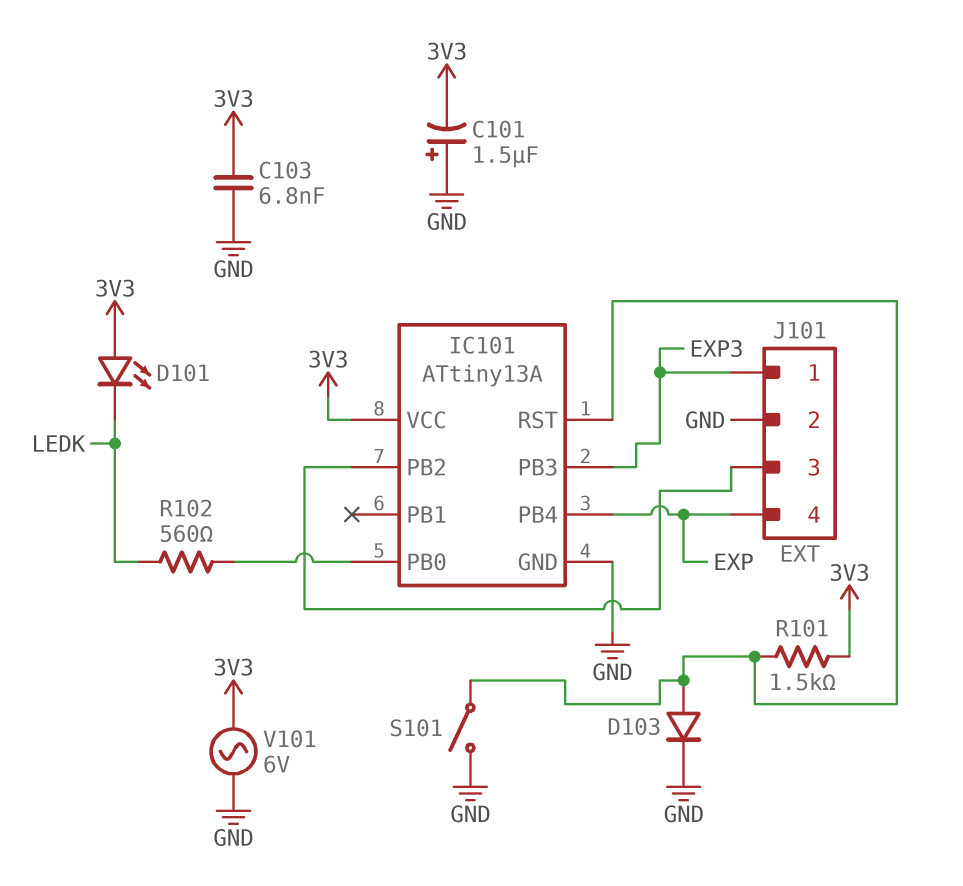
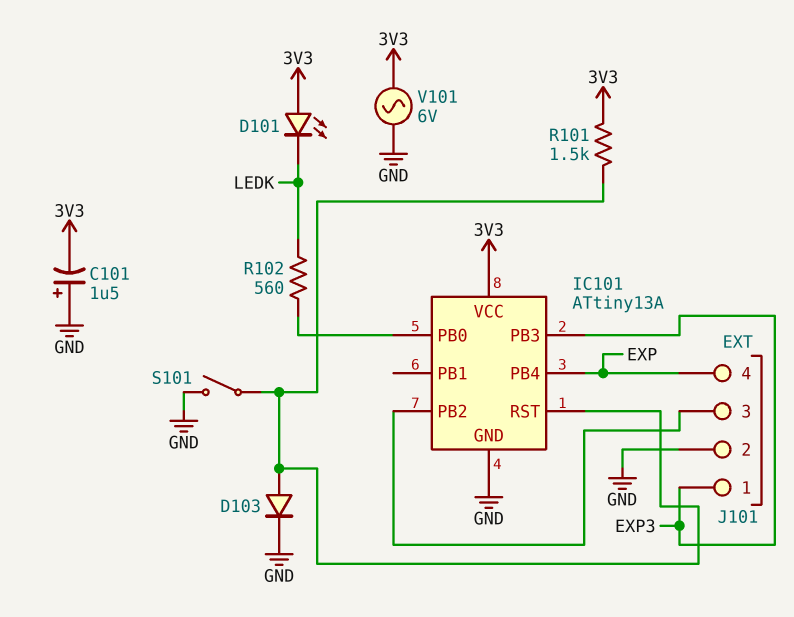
C103: 6.8nF (3V3, GND) -> none

